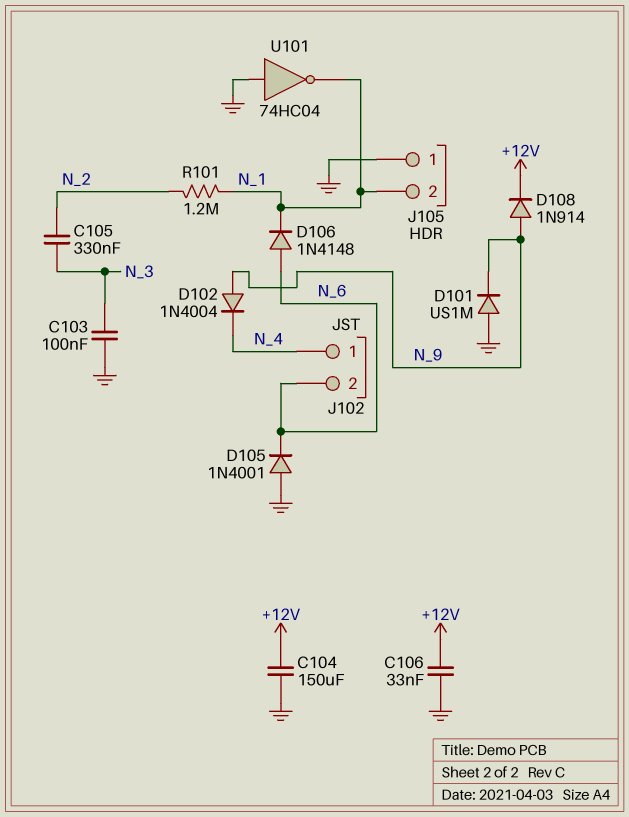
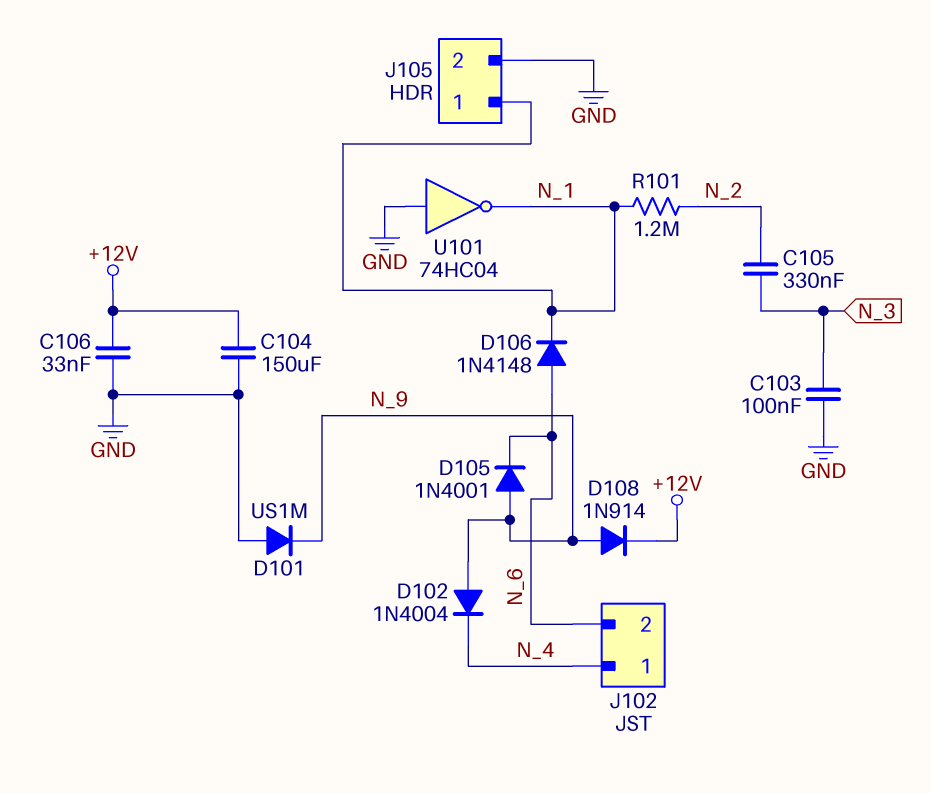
D105: diode 1N4001 (A GND, K N_6) -> diode 1N4001 (A N_9, K N_6)
J105 pin 1: GND -> N_1
J105 pin 2: N_1 -> GND

